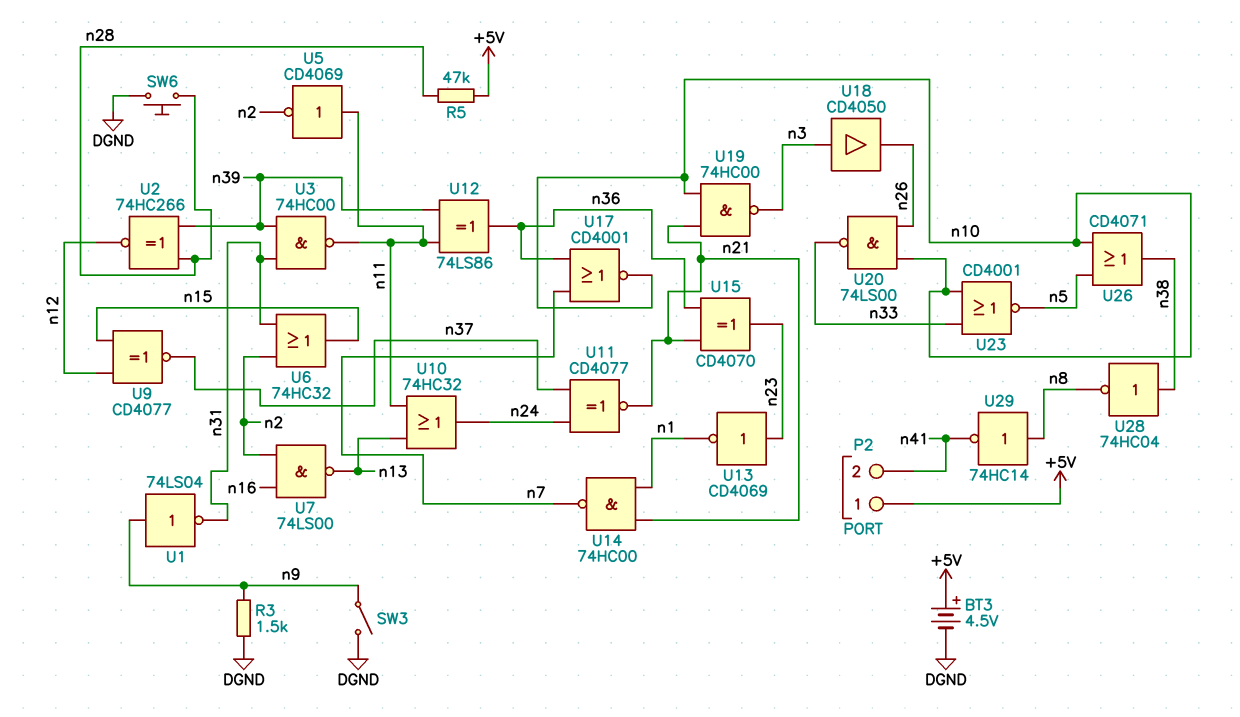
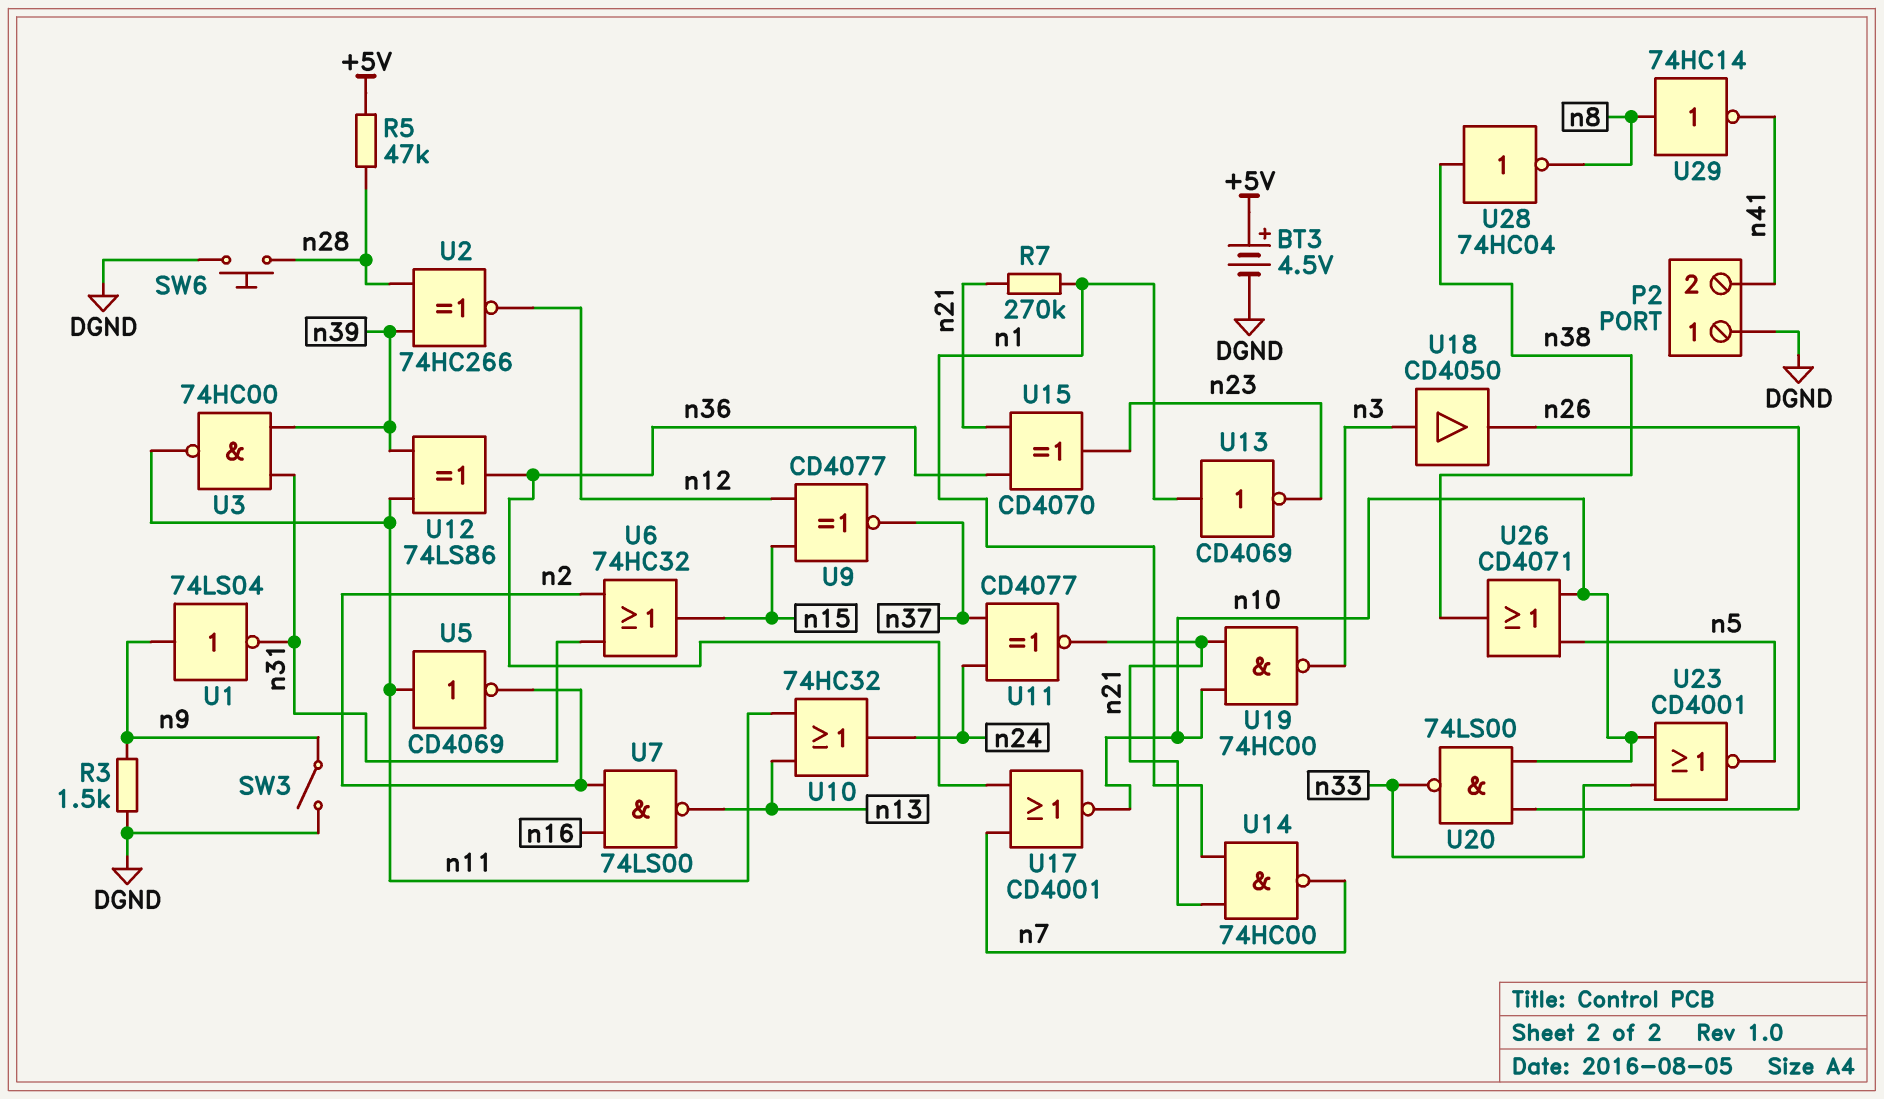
P2 pin 1: +5V -> DGND
R7: none -> 270k (n1, n21)
U13: NOT CD4069 (in n23, out n1) -> NOT CD4069 (in n1, out n23)

